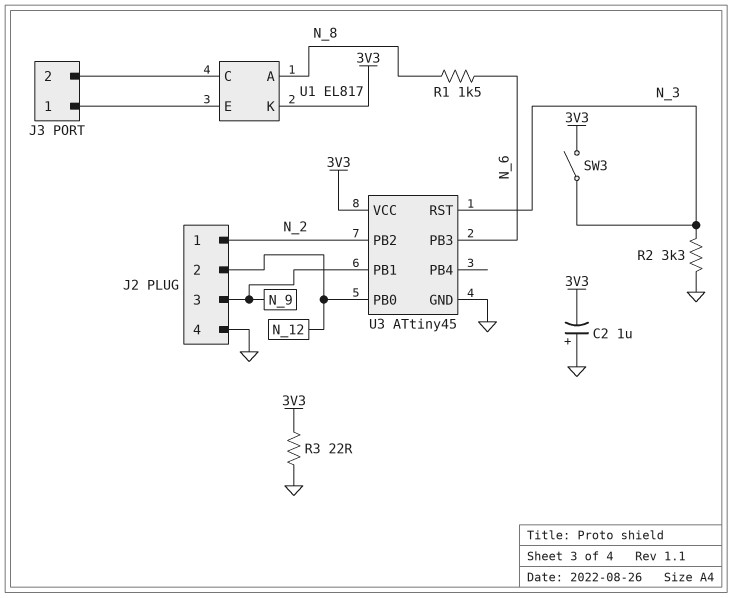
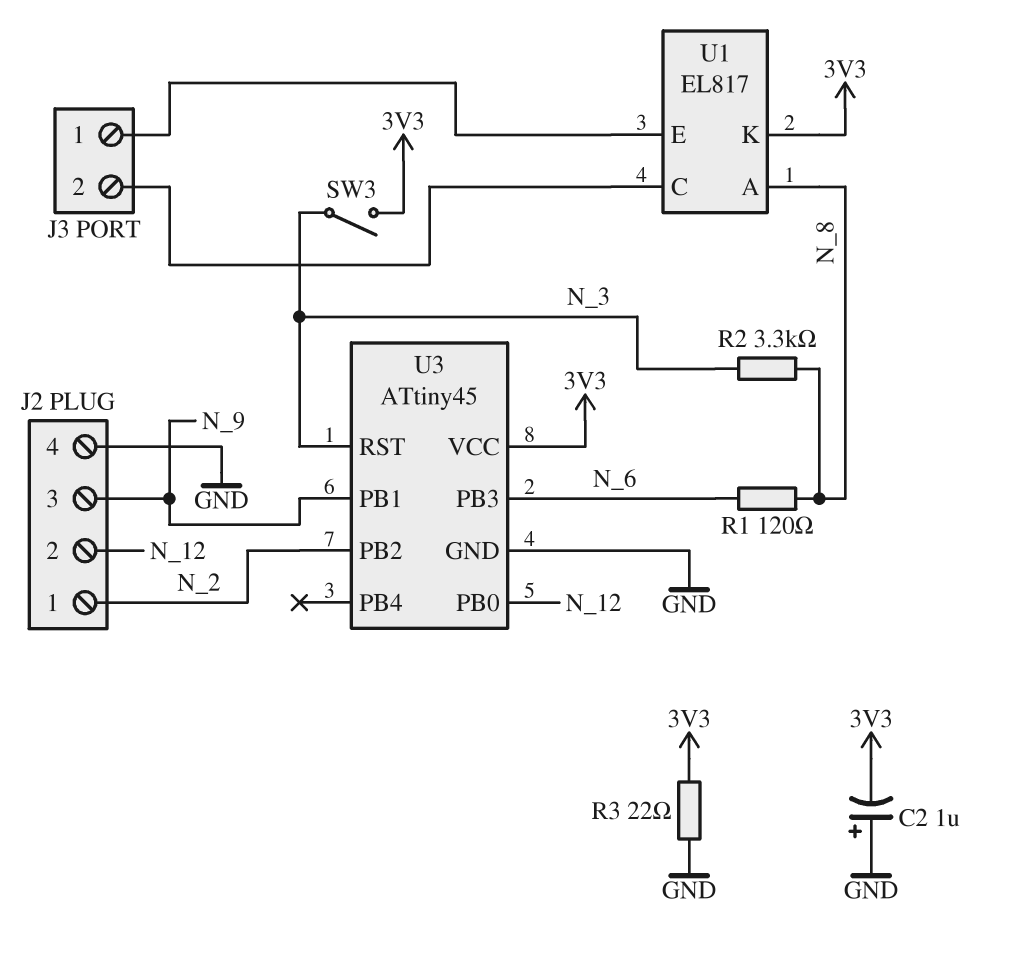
R1: 1.5k (N_6, N_8) -> 120 (N_6, N_8)
R2: 3.3k (GND, N_3) -> 3.3k (N_3, N_8)

